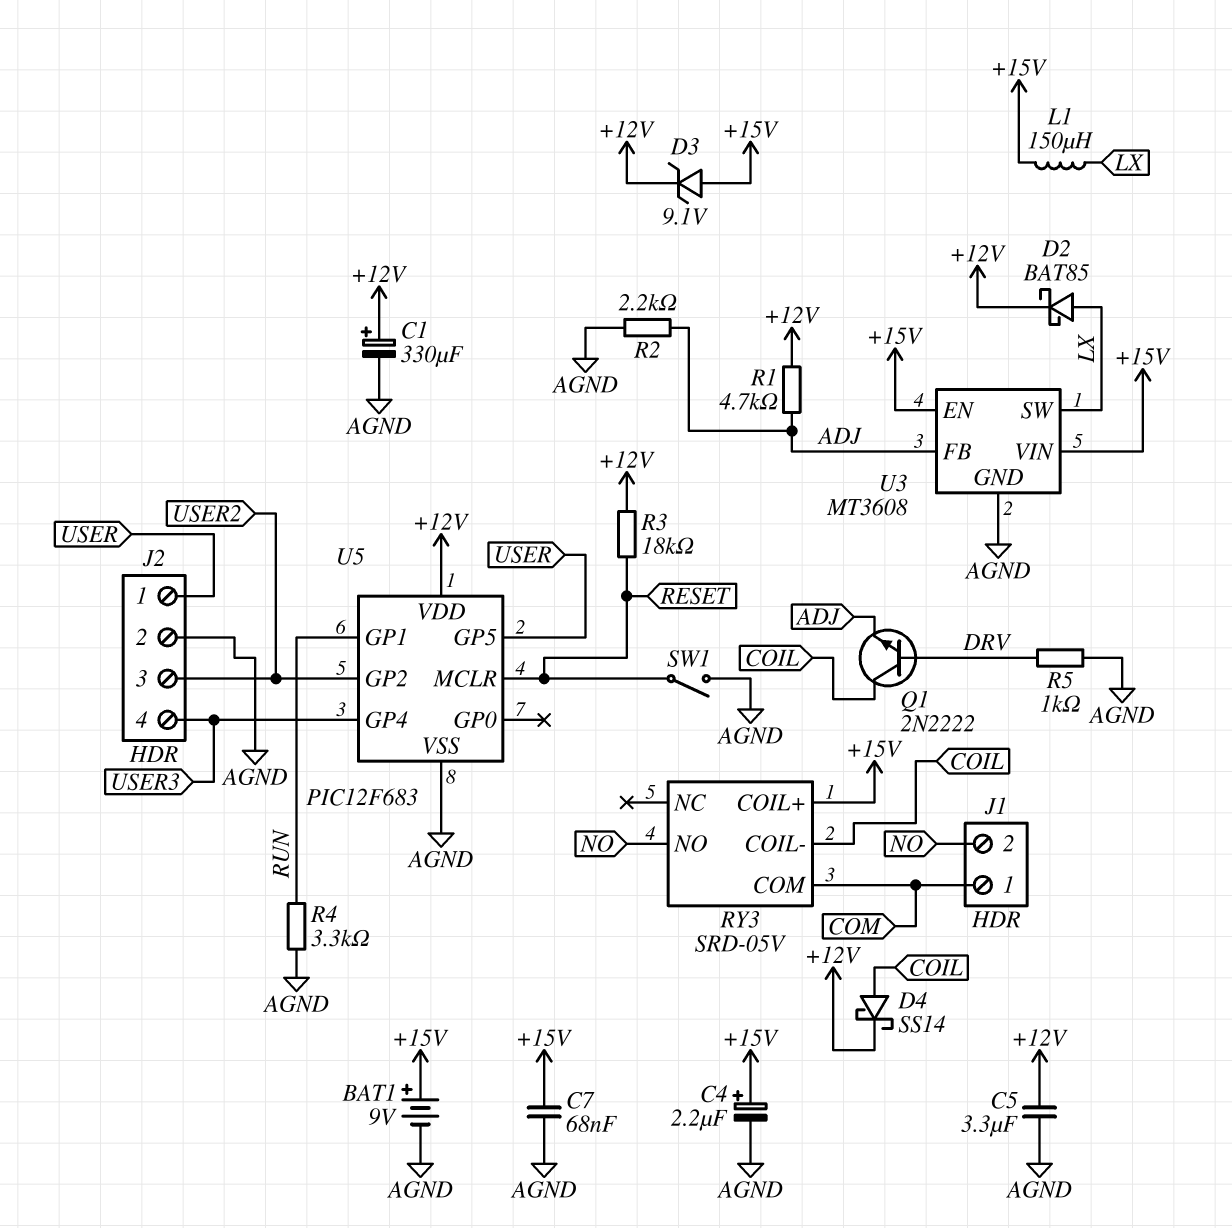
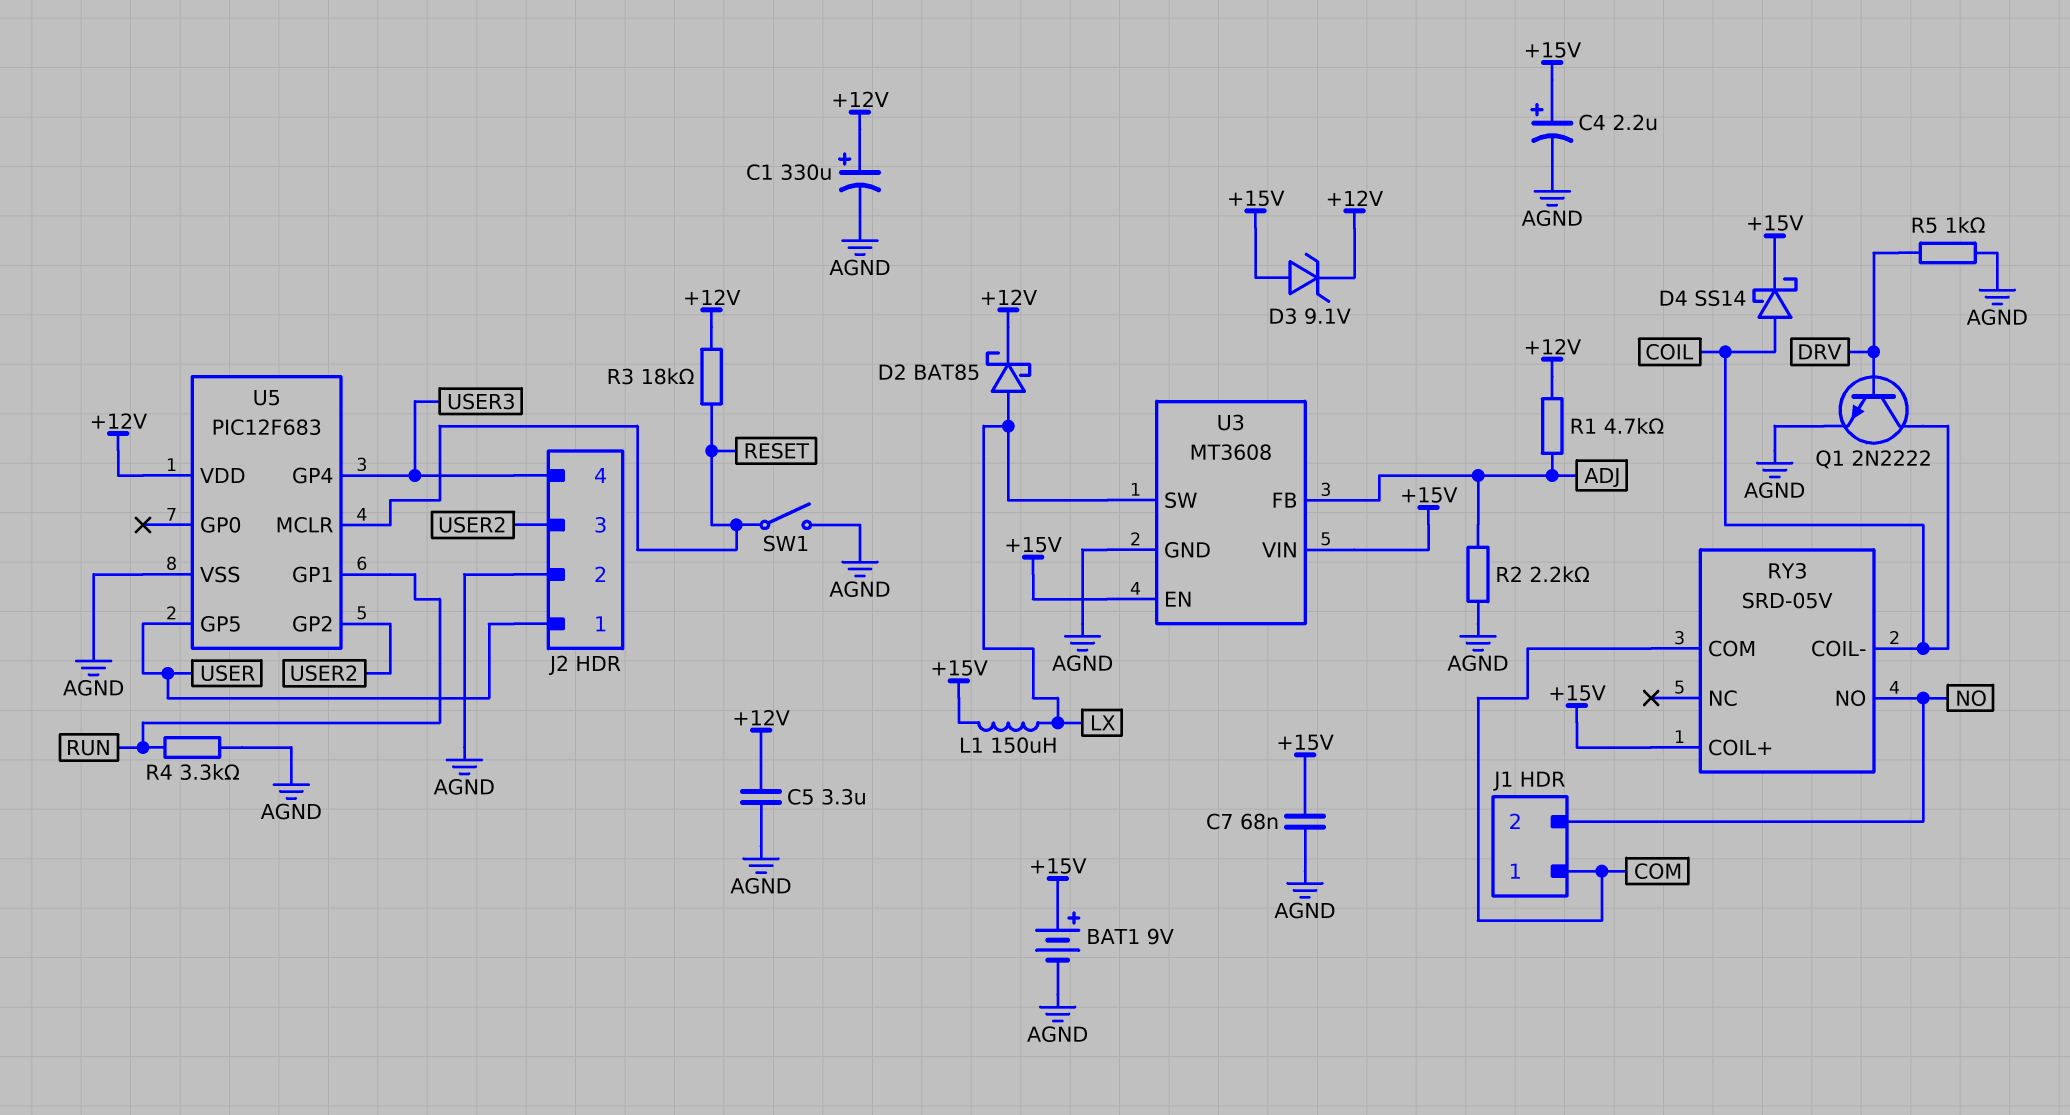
D4: schottky SS14 (A COIL, K +12V) -> schottky SS14 (A COIL, K +15V)
Q1: NPN 2N2222 (B DRV, C COIL, E ADJ) -> NPN 2N2222 (B DRV, C COIL, E AGND)

